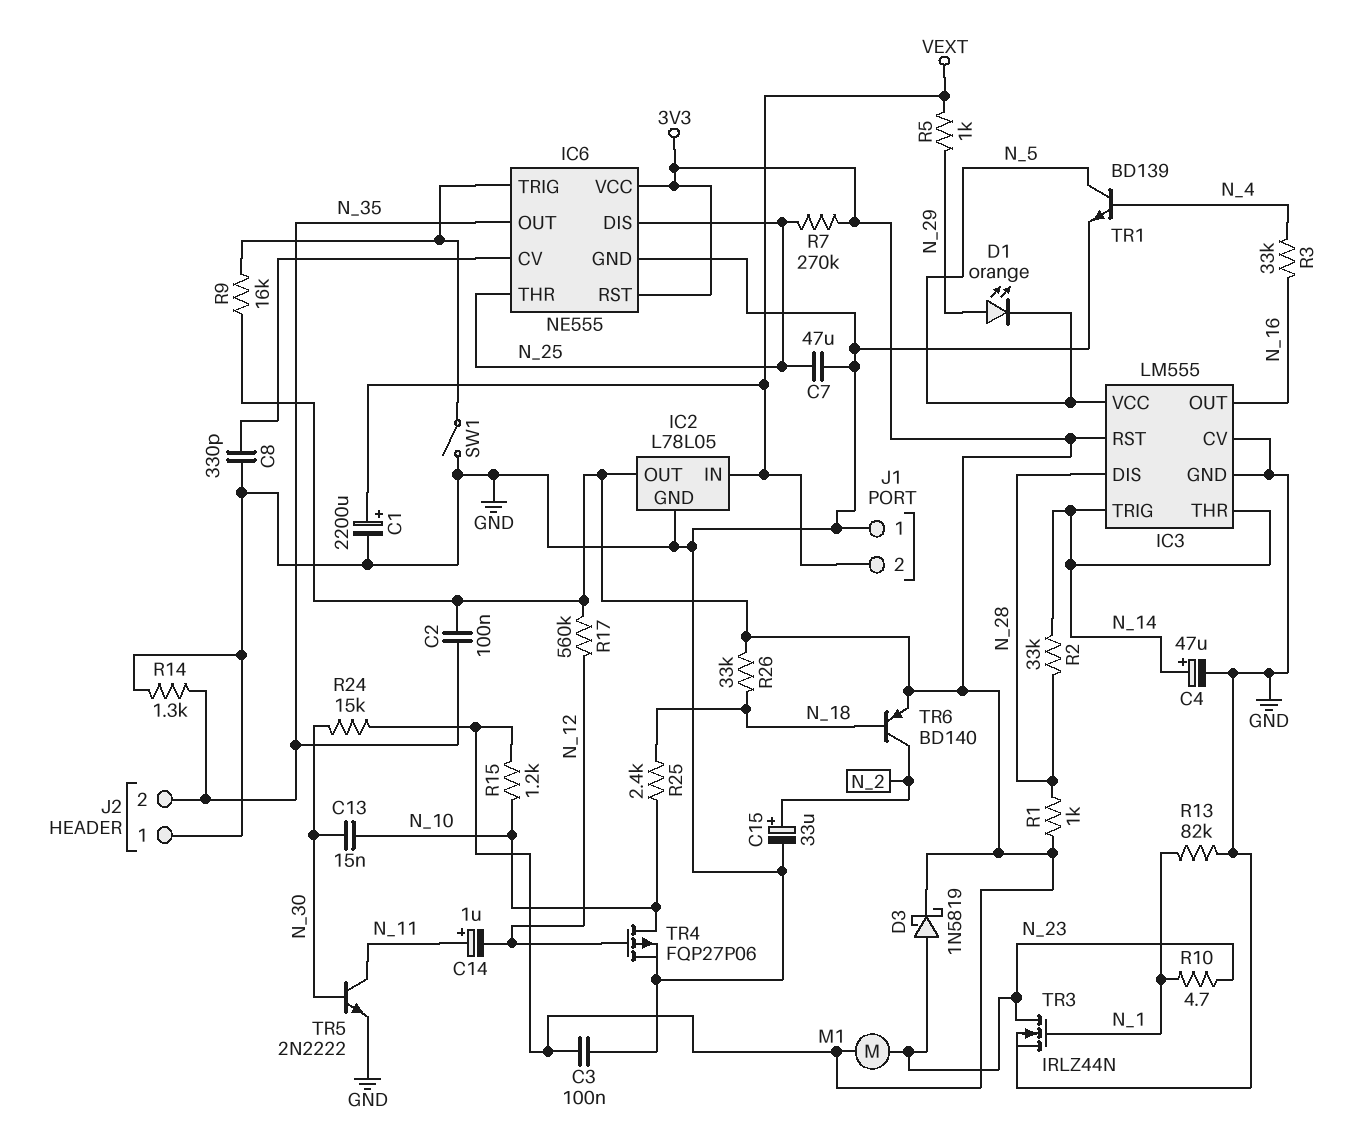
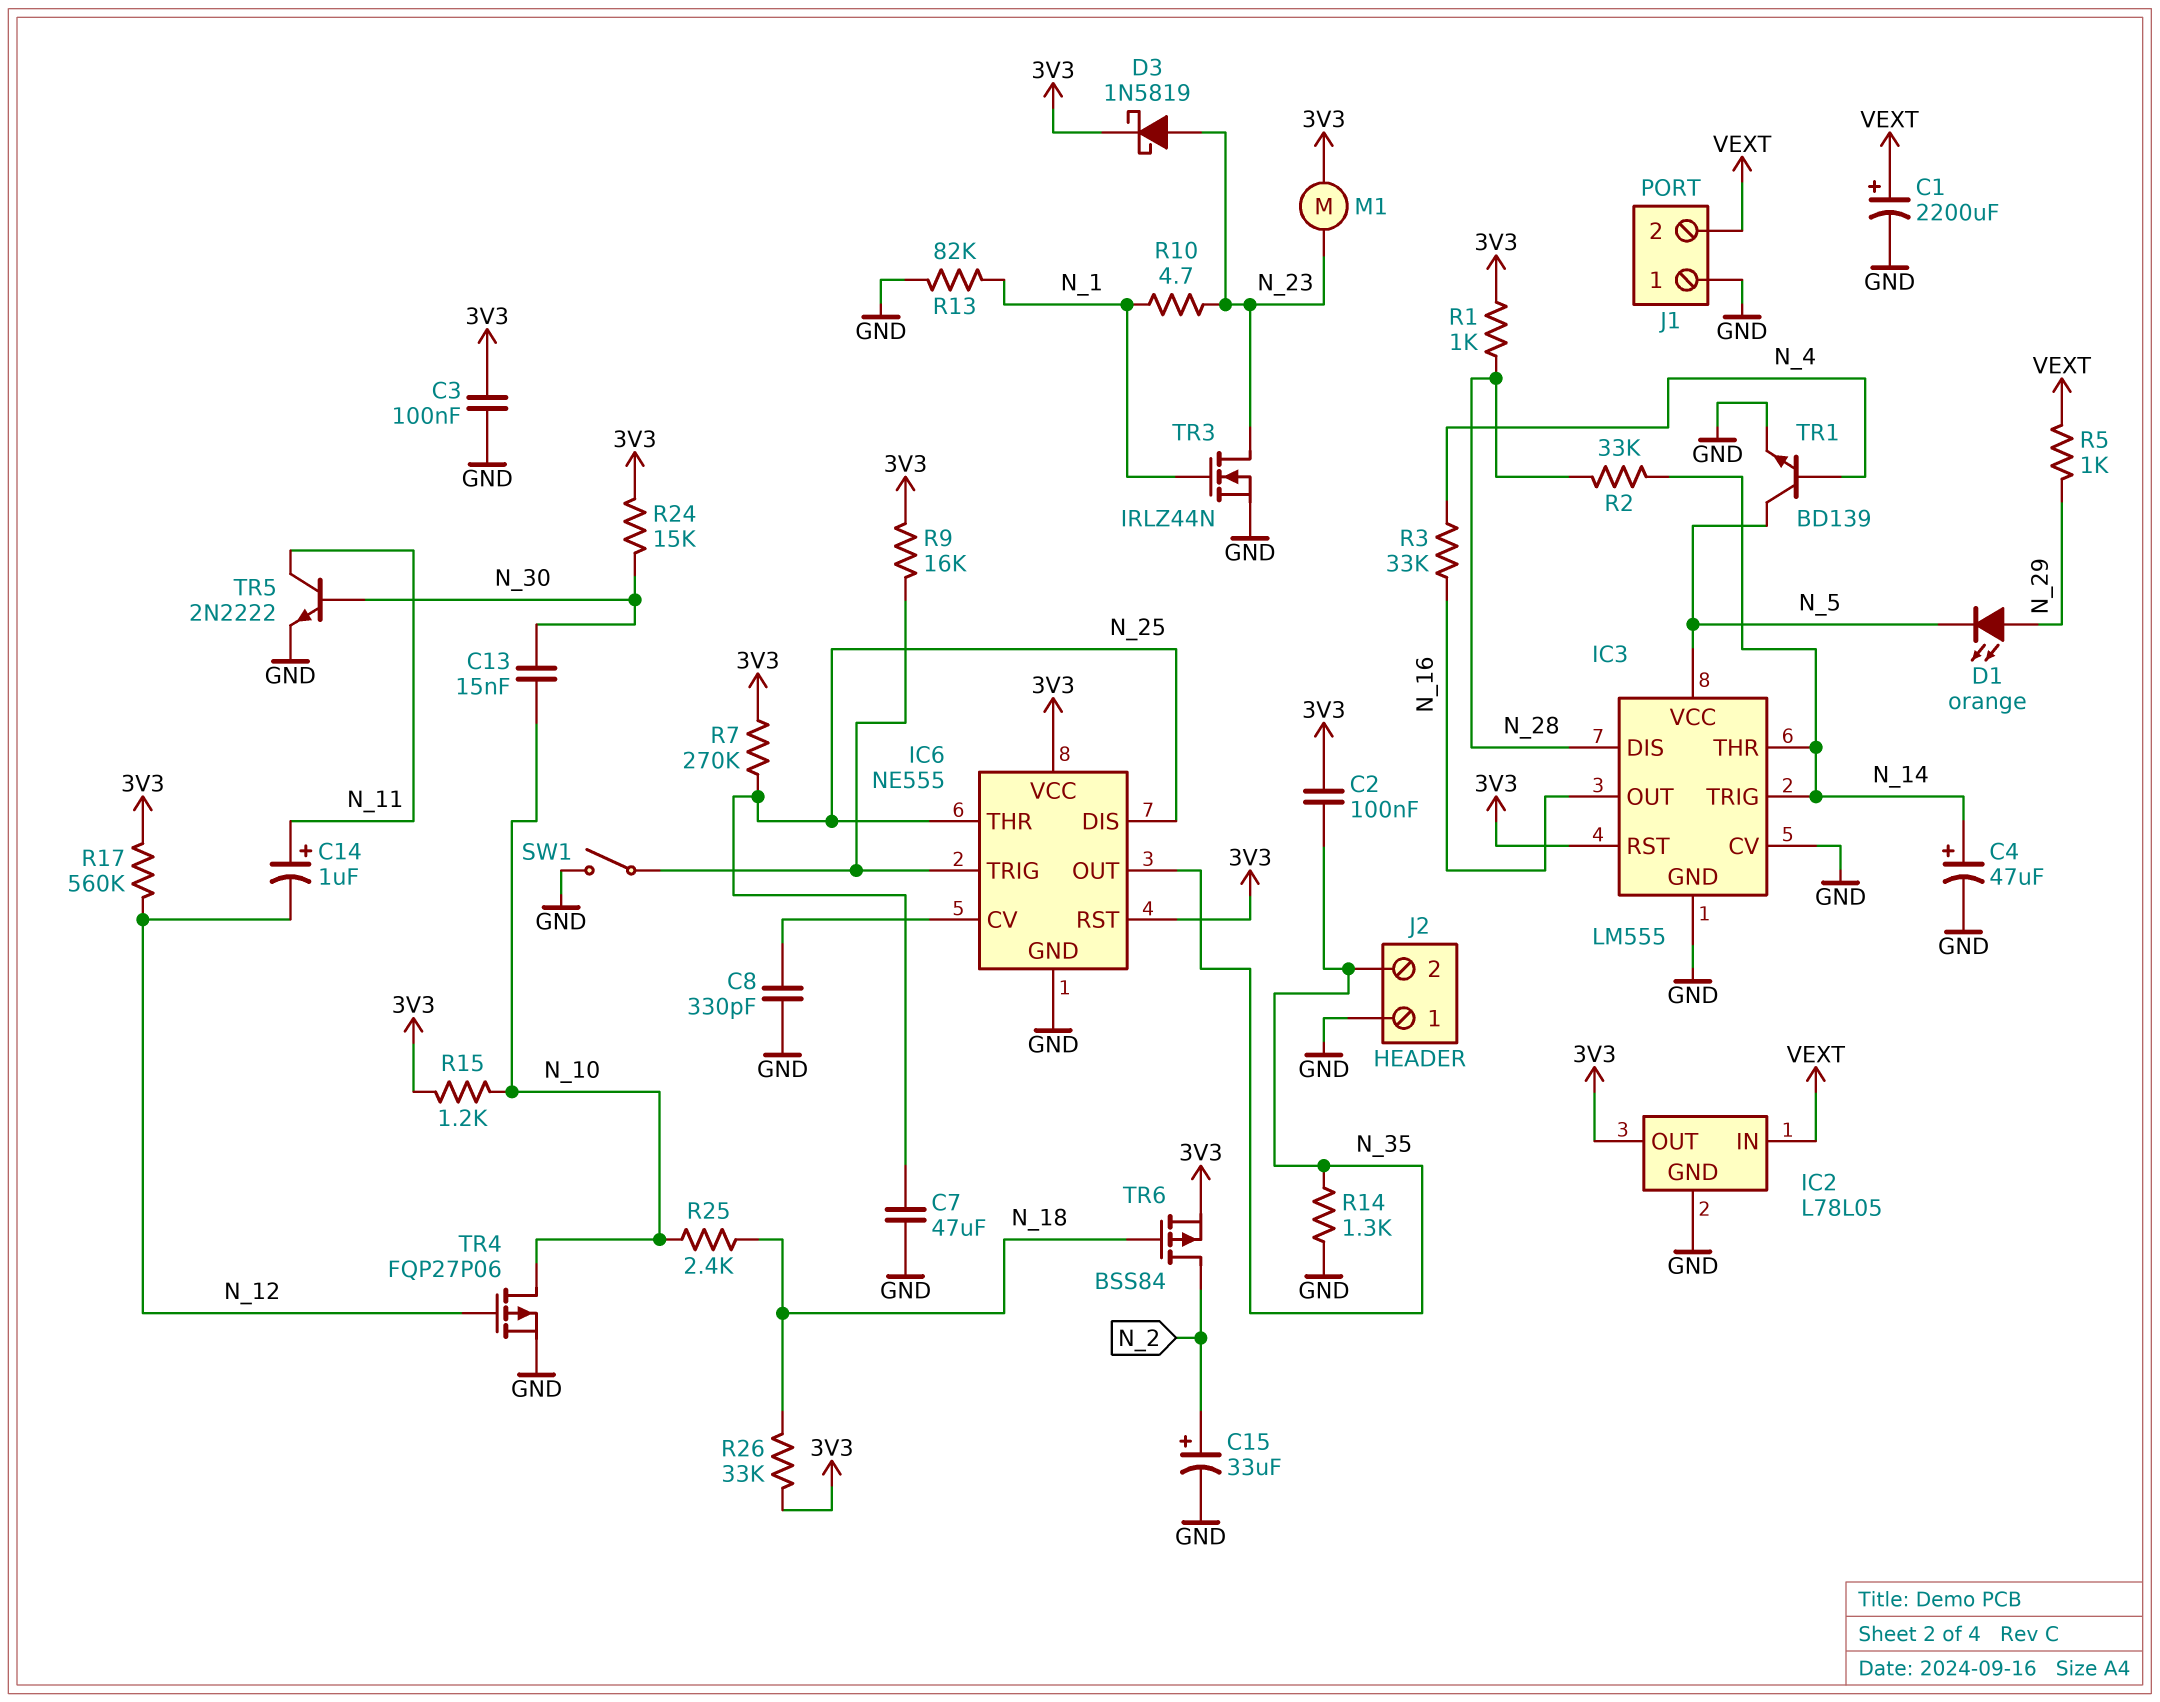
TR6: PNP BD140 (B N_18, C N_2, E 3V3) -> PMOS BSS84 (G N_18, D N_2, S 3V3)

